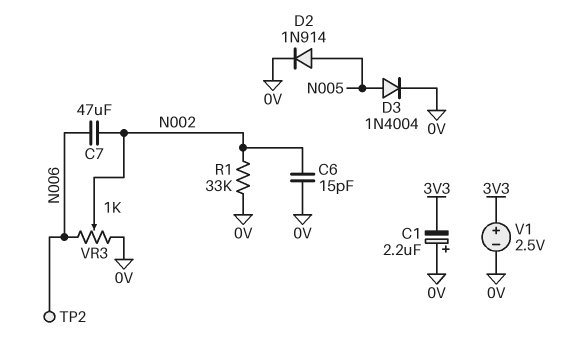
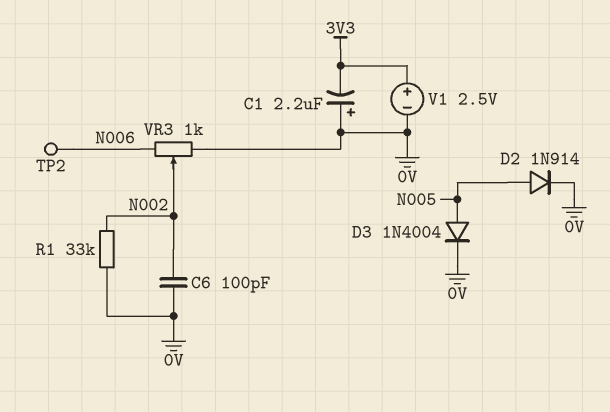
C6: 15pF (0V, N002) -> 100pF (0V, N002)
C7: 47uF (N002, N006) -> none

